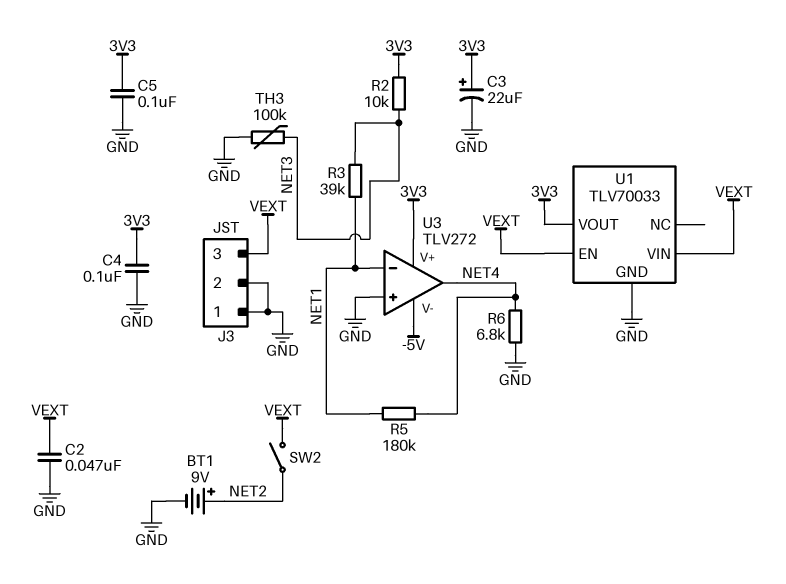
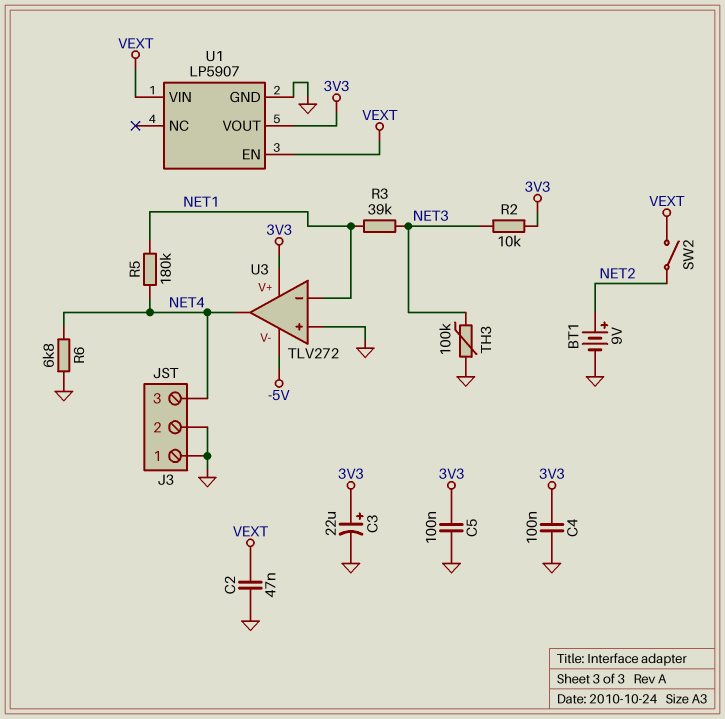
J3 pin 3: VEXT -> NET4
U1: TLV70033 -> LP5907

